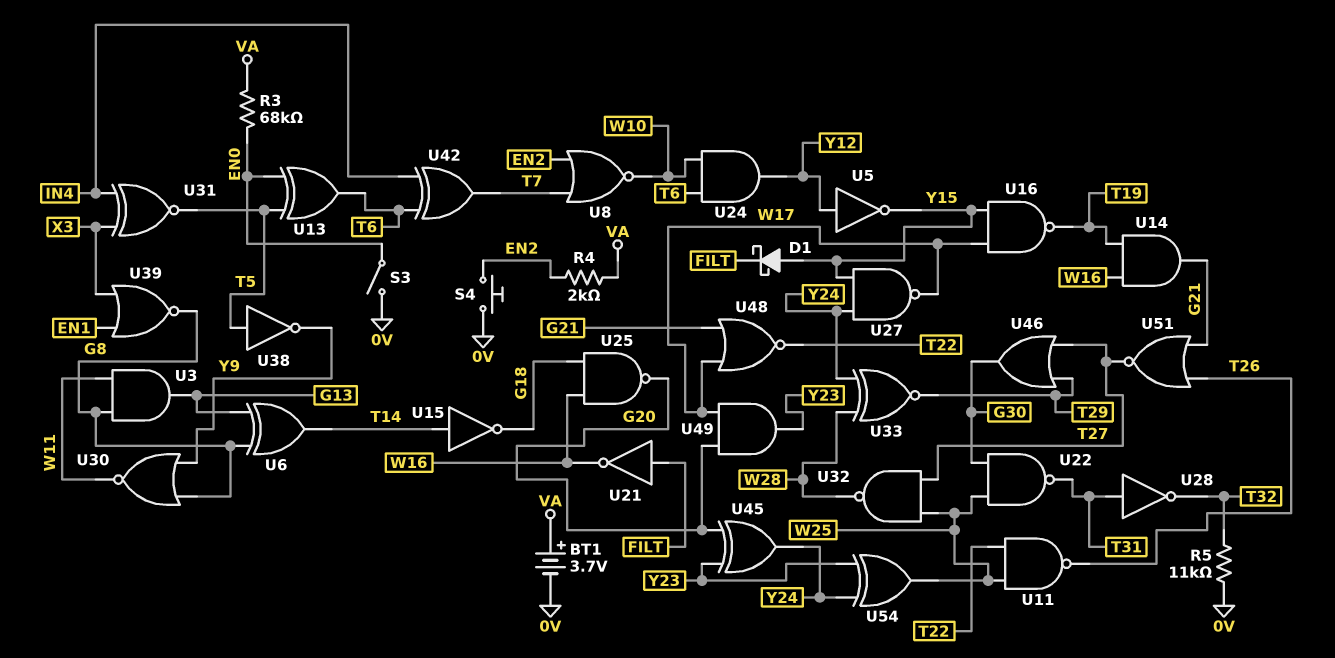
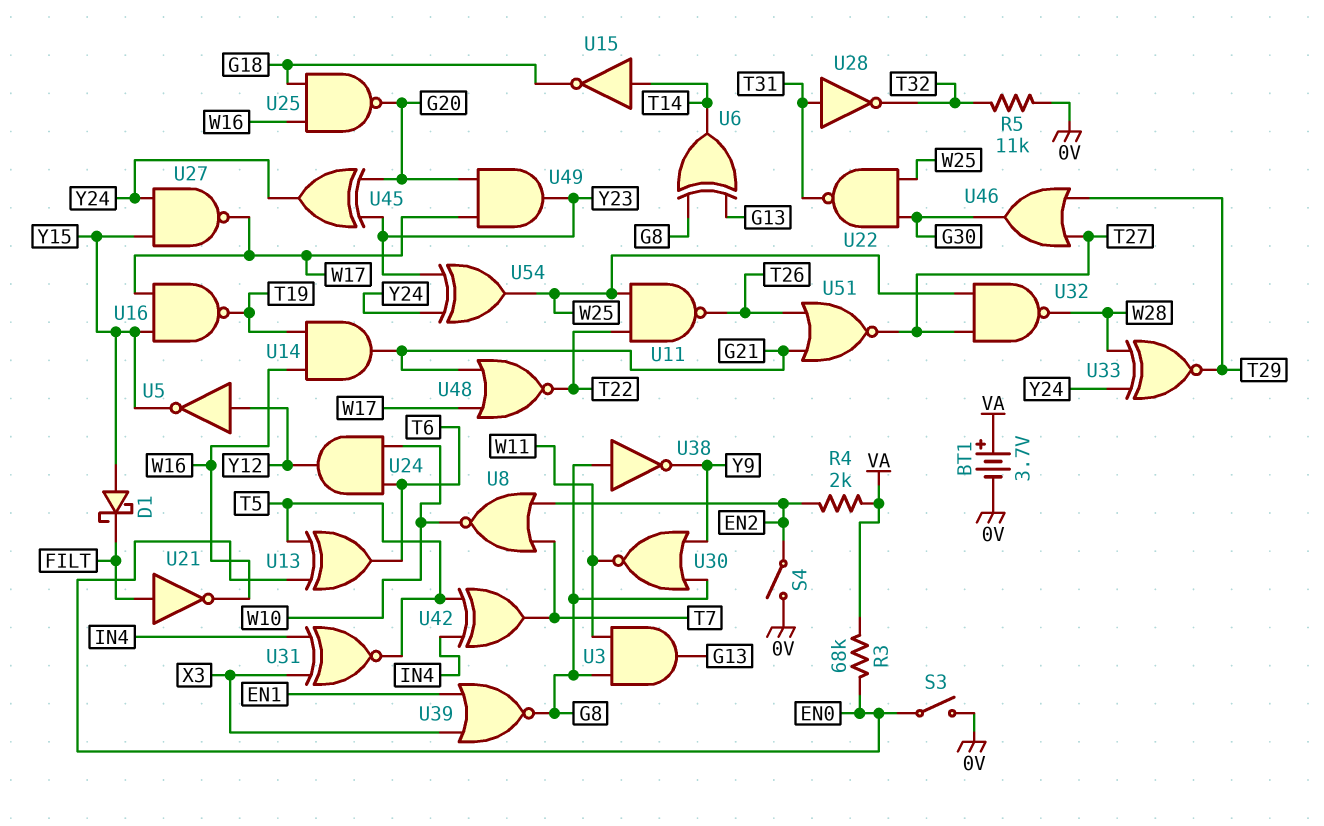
S4: button (0V, EN2) -> switch (0V, EN2)
U38: NOT (in T5, out Y9) -> NOT (in G8, out Y9)
U42: XOR (in IN4, in T6, out T7) -> XOR (in IN4, in T5, out T7)

